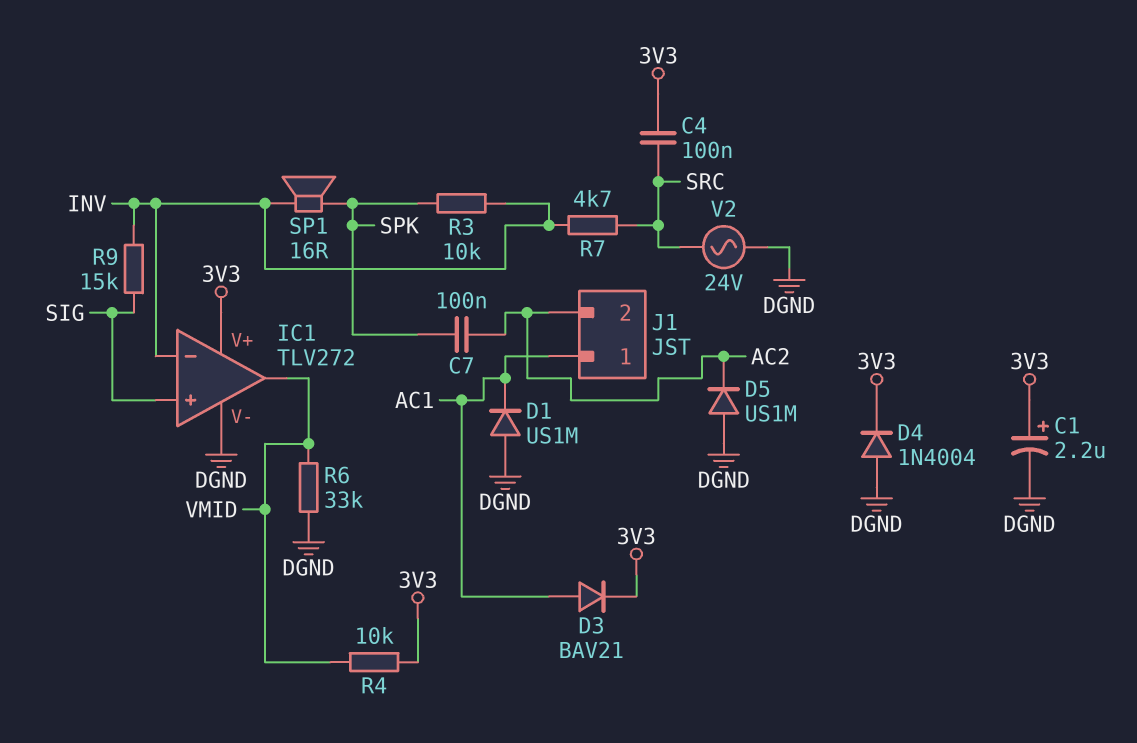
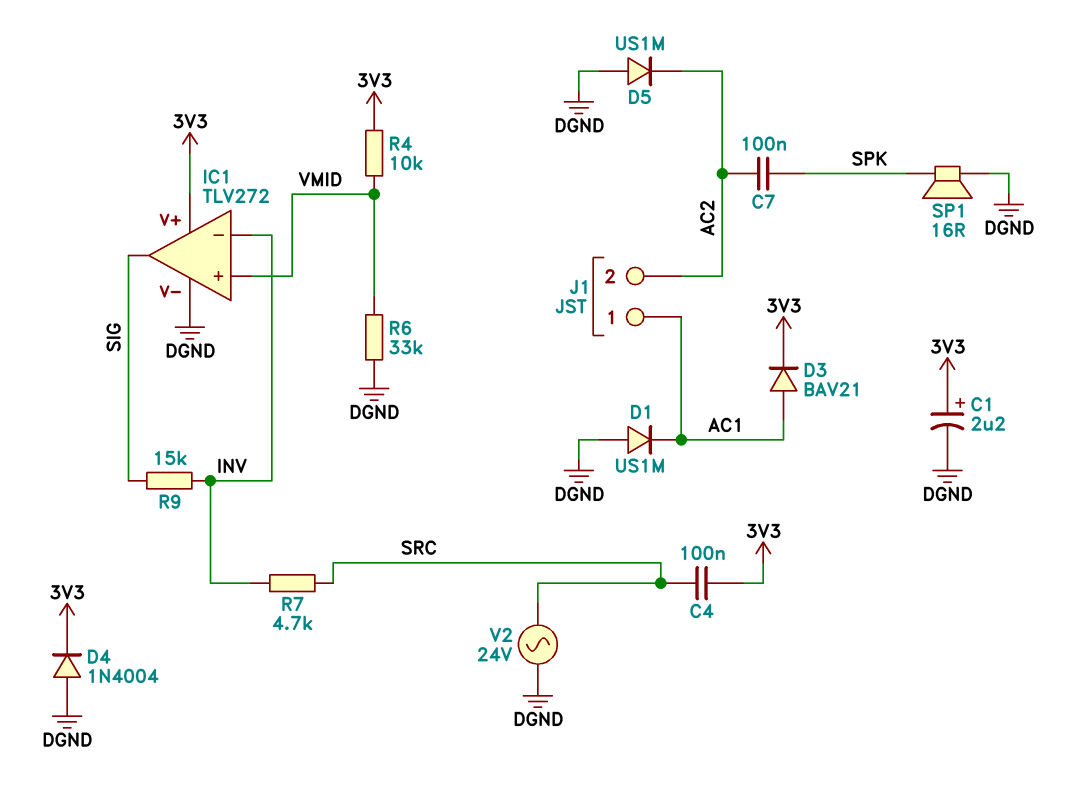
IC1 pin in+: SIG -> VMID
IC1 pin out: VMID -> SIG
R3: 10k (INV, SPK) -> none
SP1: speaker 16R (INV, SPK) -> speaker 16R (DGND, SPK)

